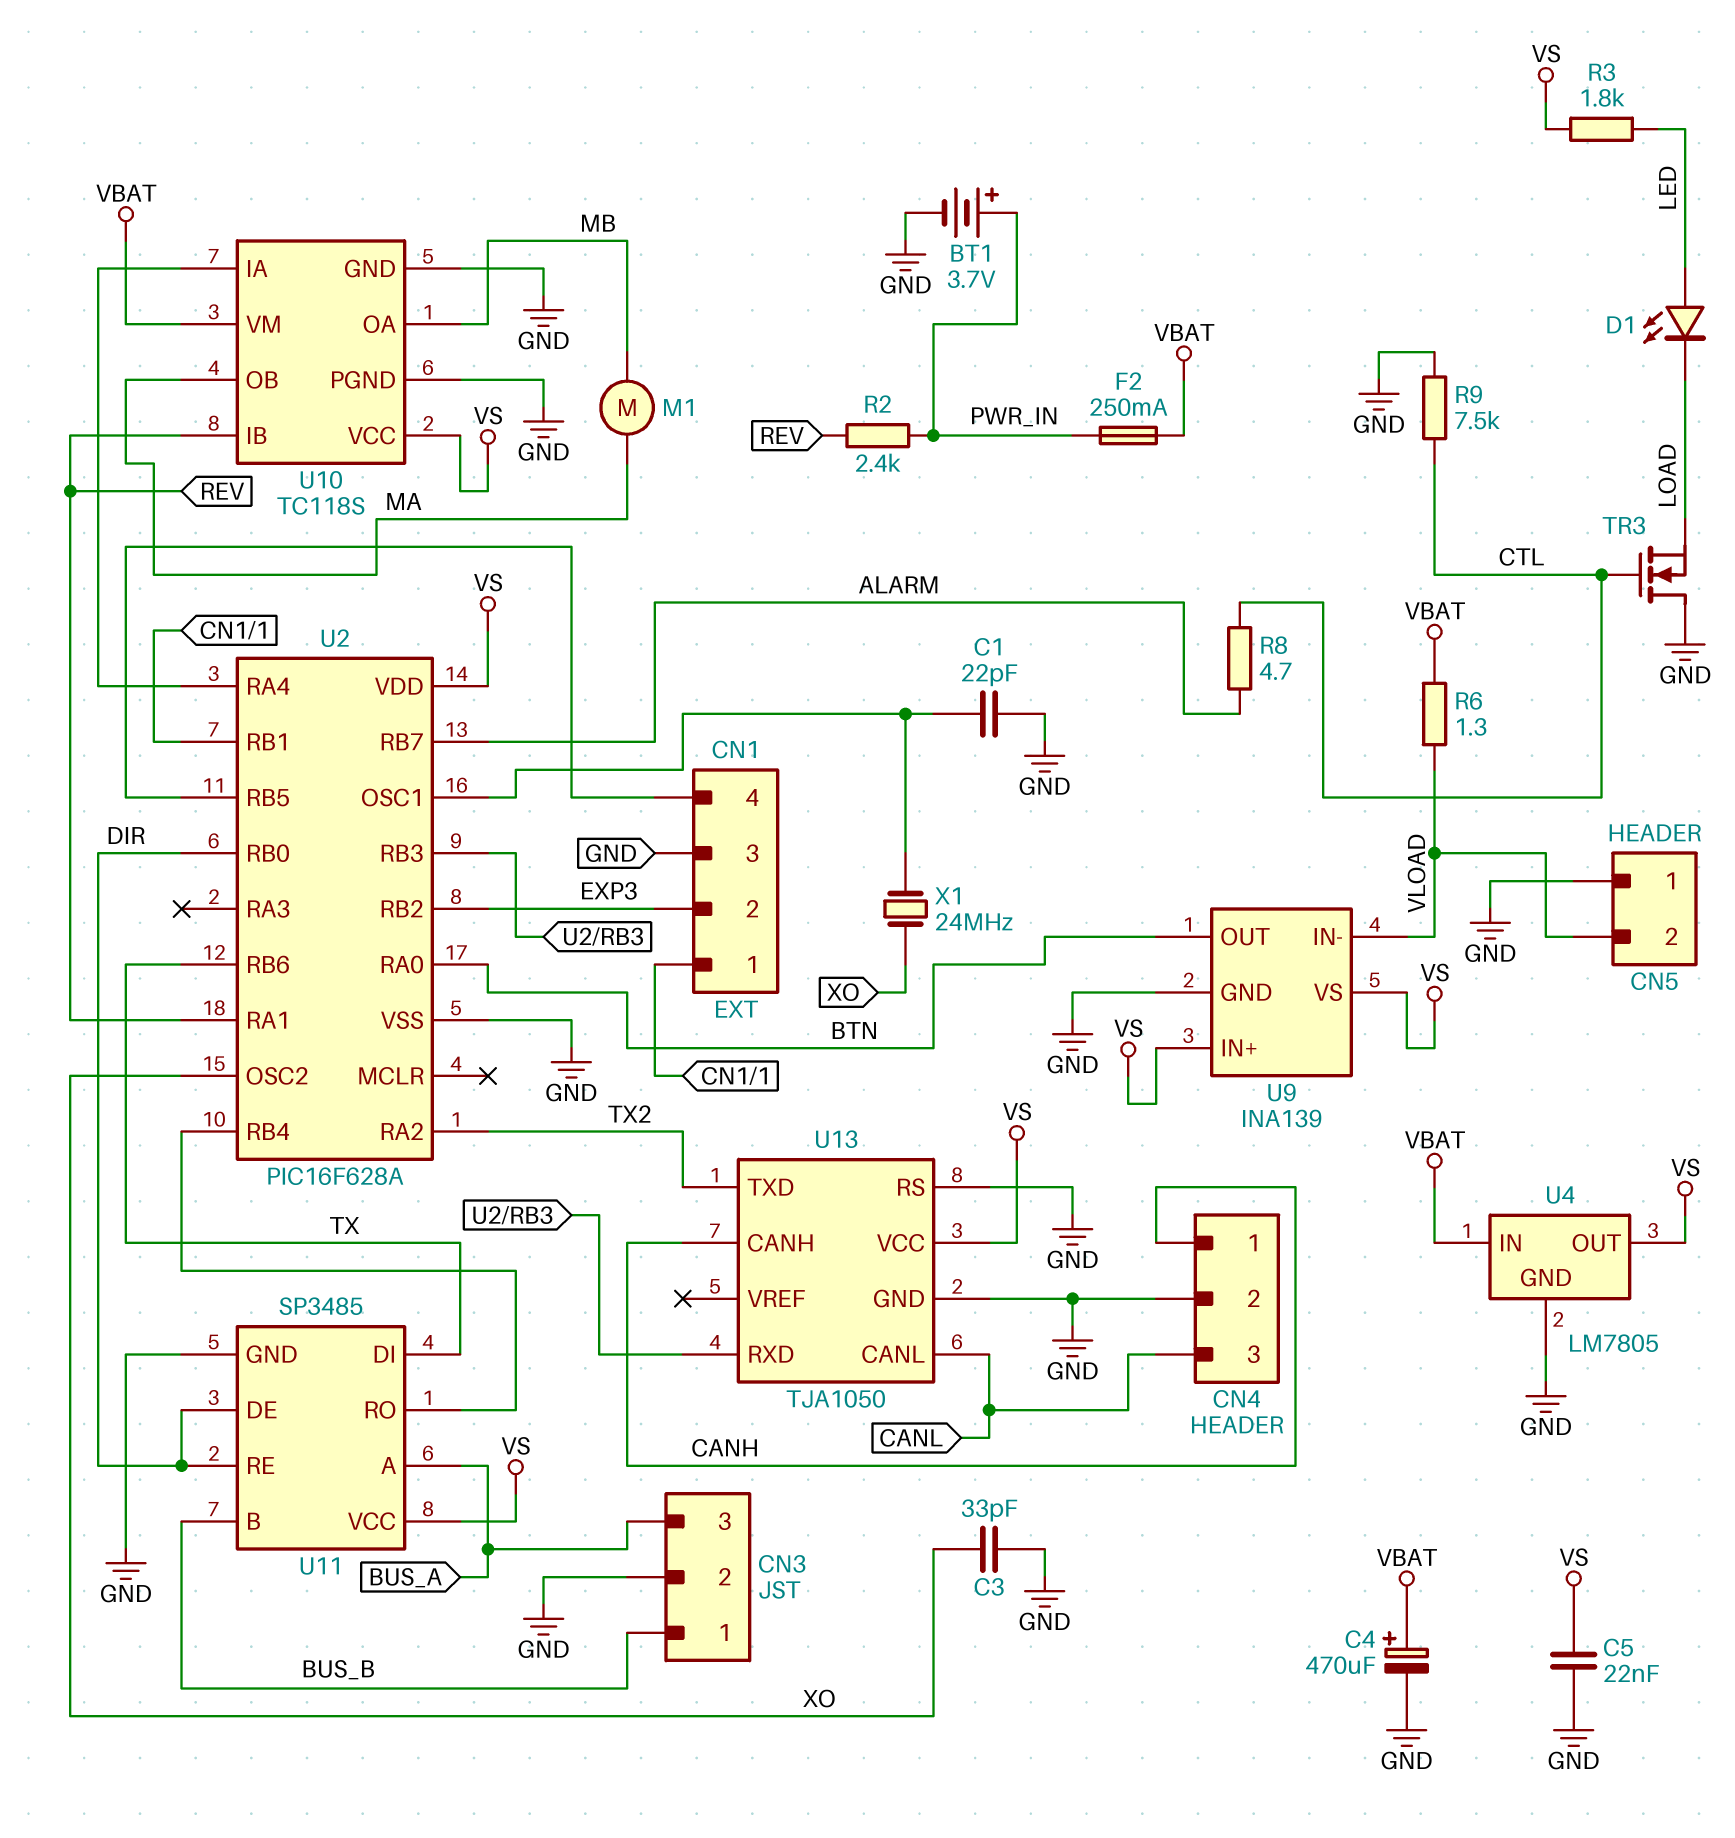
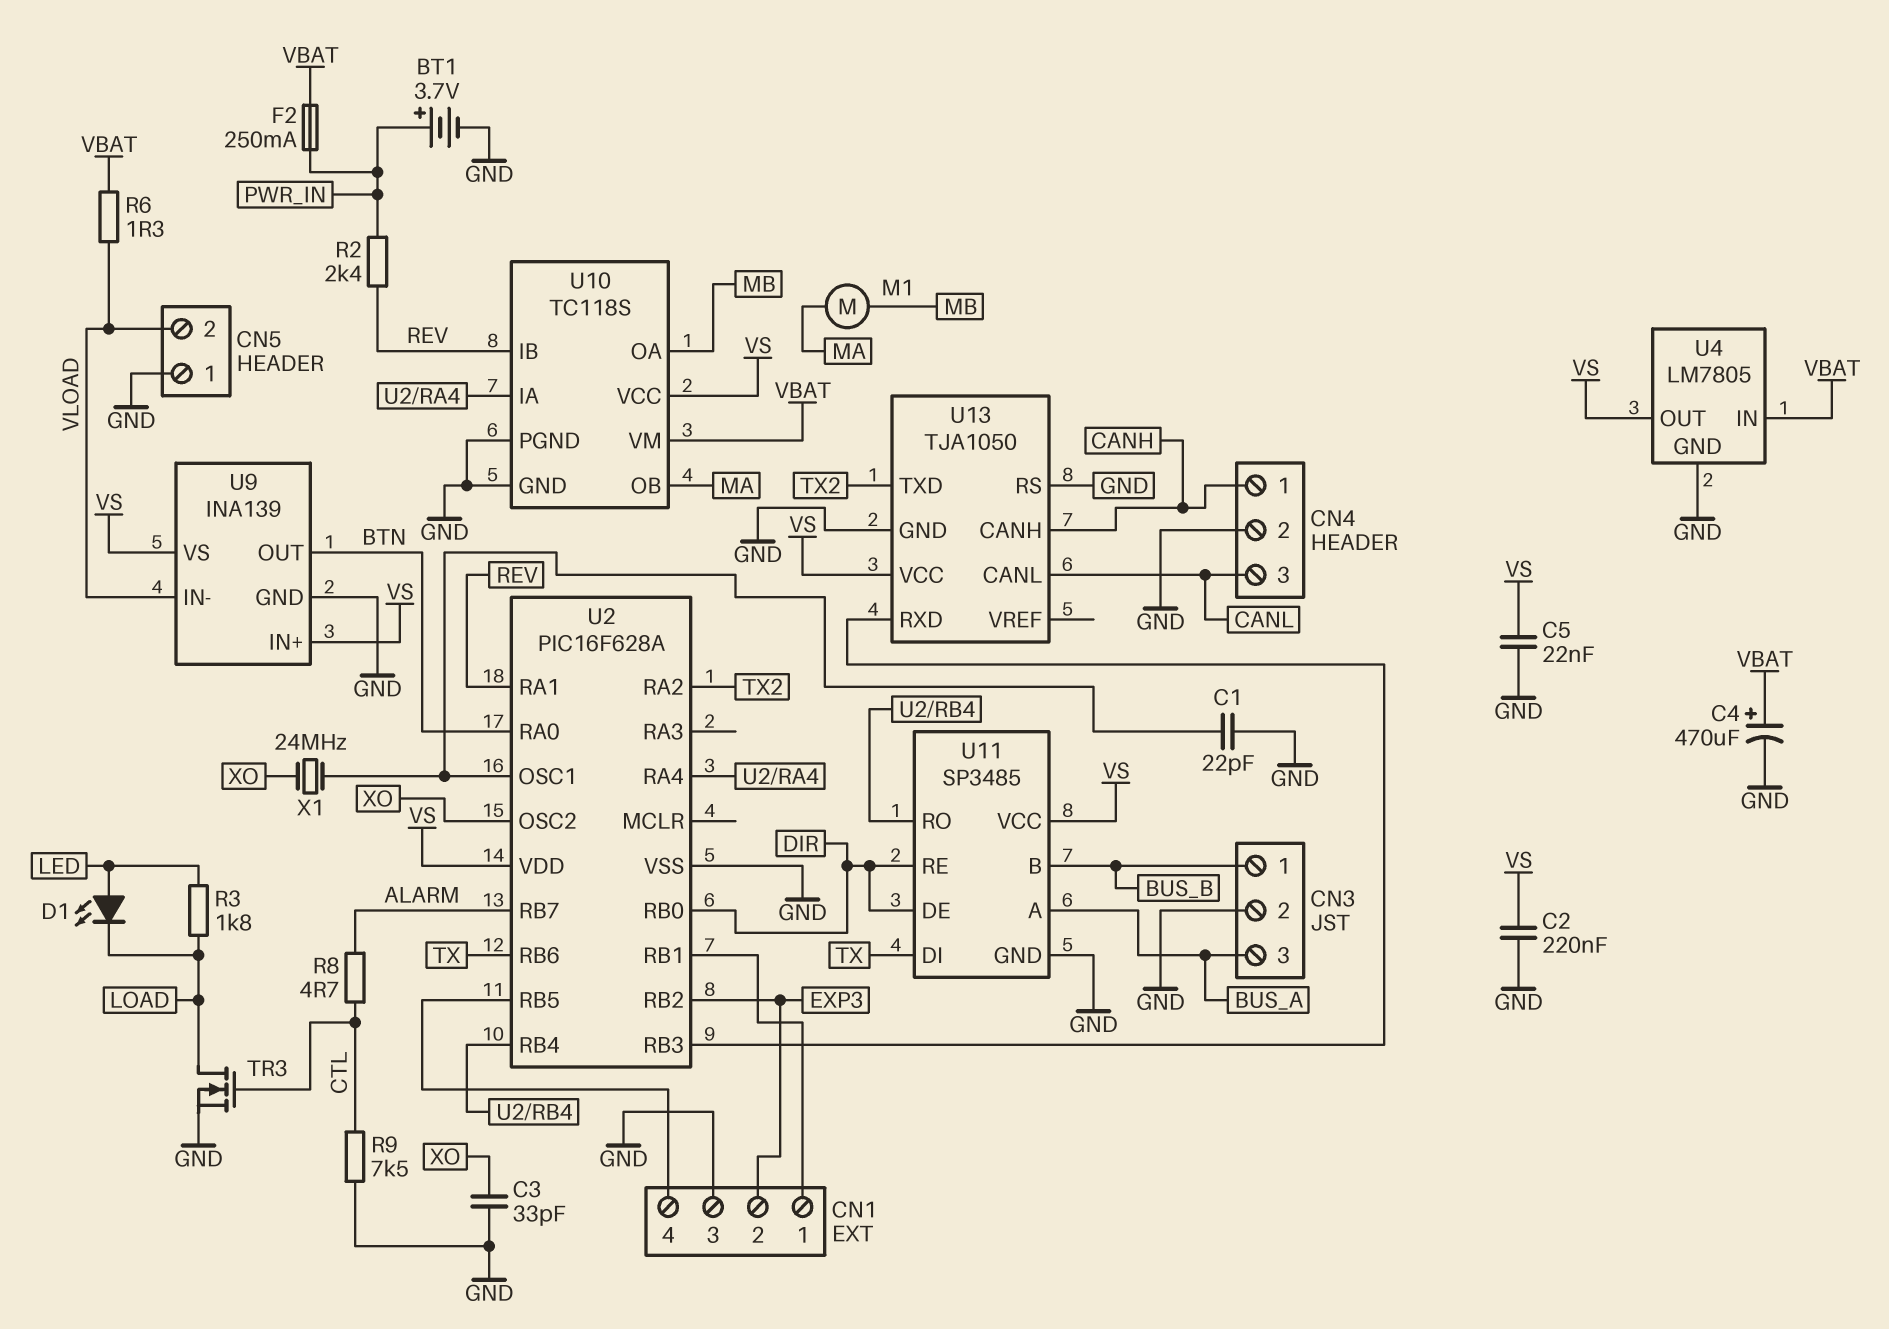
C2: none -> 220nF (GND, VS)
R3: 1.8k (LED, VS) -> 1.8k (LED, LOAD)
TR3: NMOS (G CTL, D GND, S LOAD) -> NMOS (G CTL, D LOAD, S GND)

